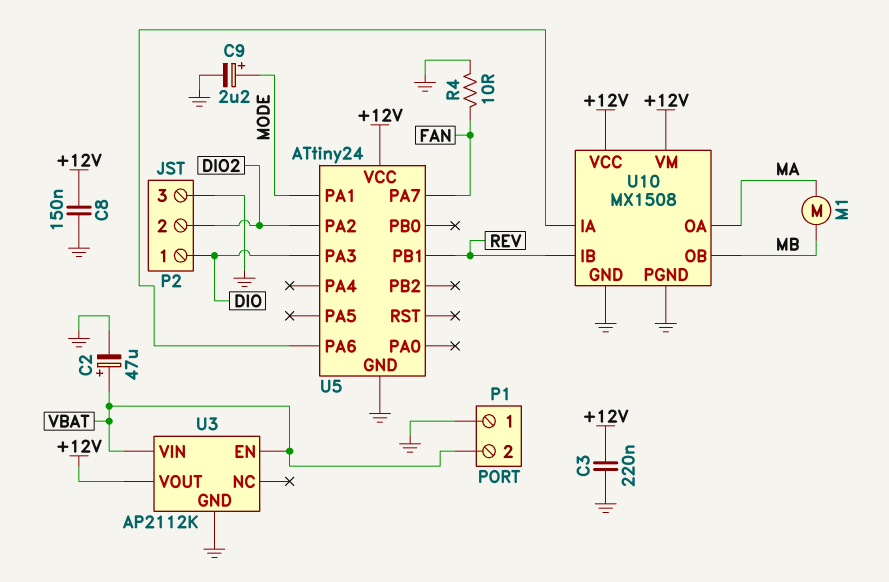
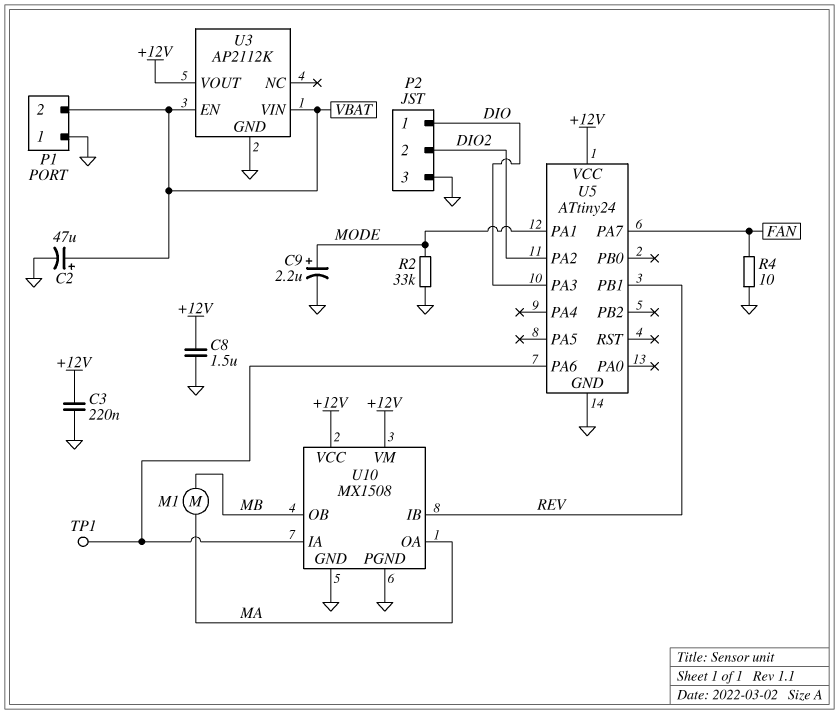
C8: 150nF (+12V, GND) -> 1.5uF (+12V, GND)
R2: none -> 33k (GND, MODE)
TP1: none -> test point (U5/PA6)

